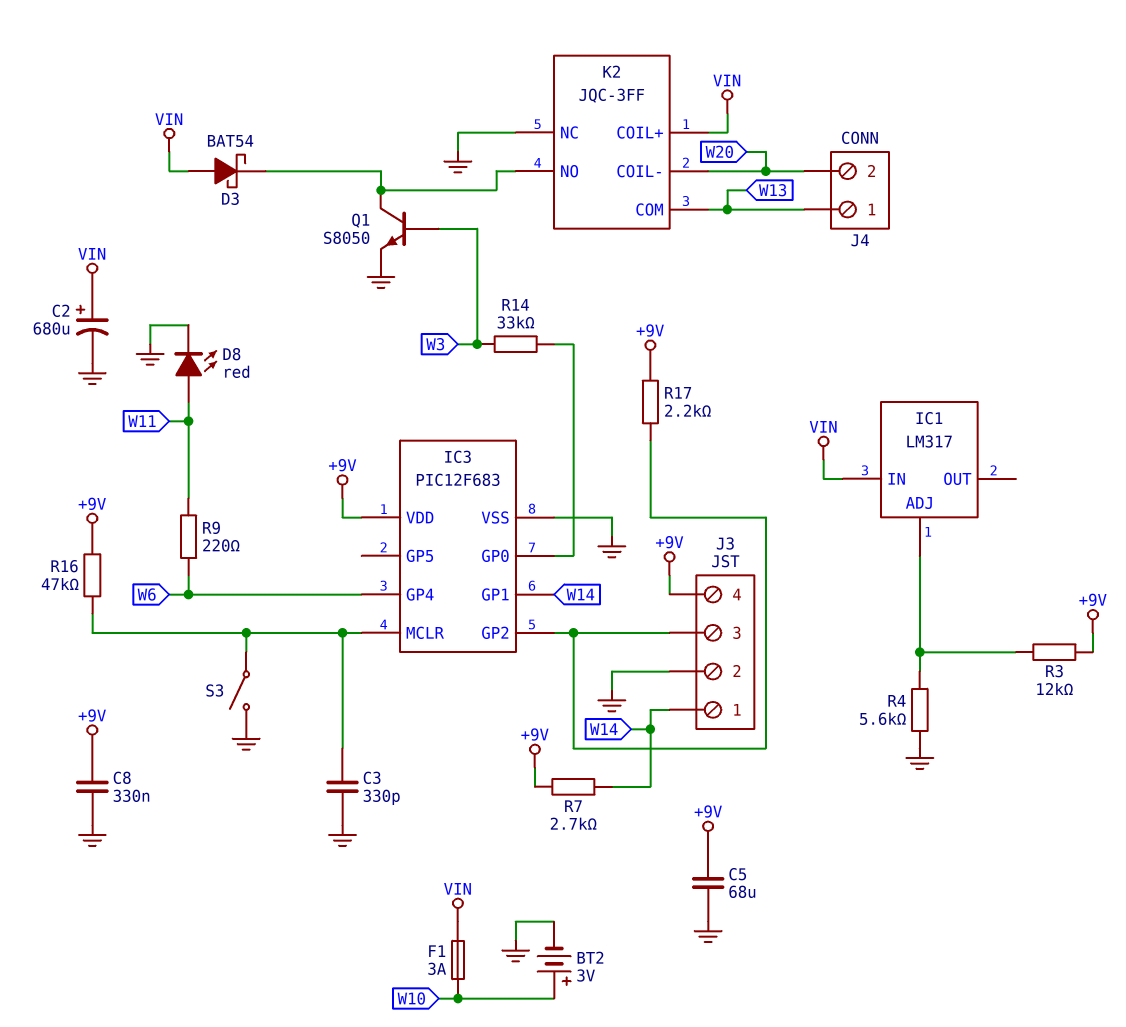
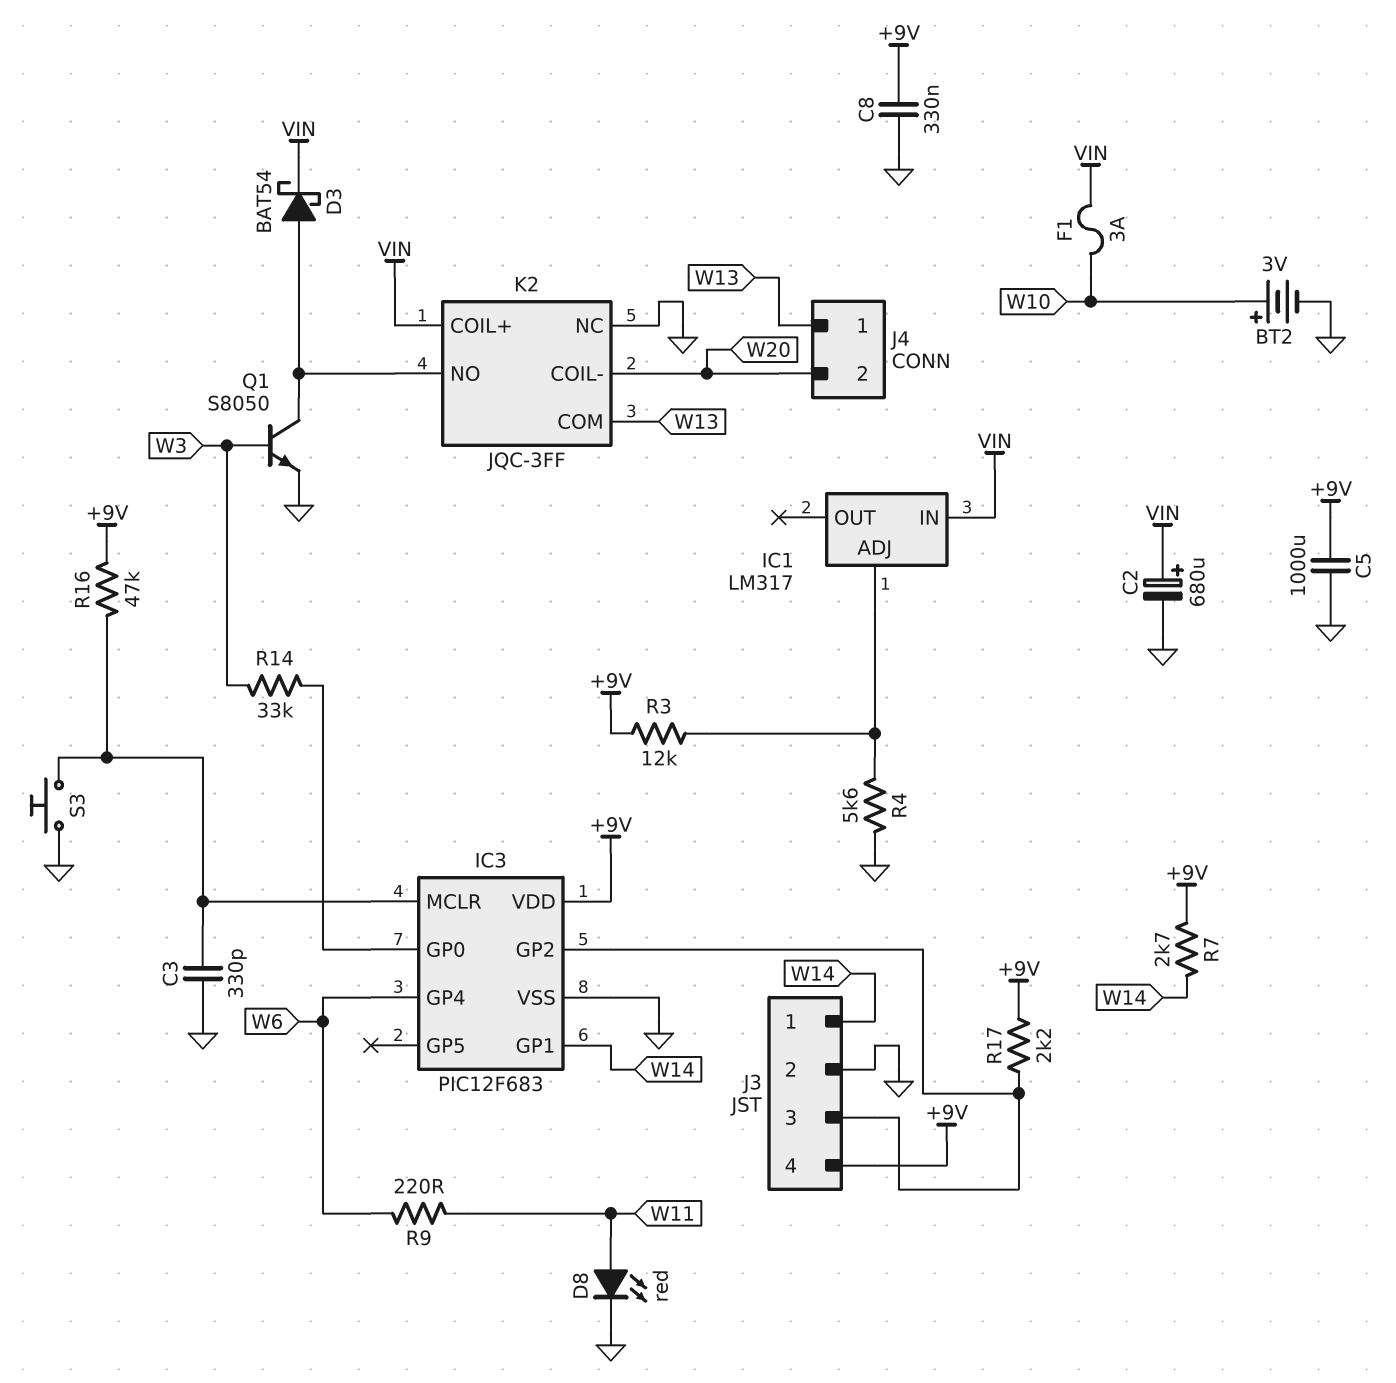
C5: 68uF (+9V, GND) -> 1000uF (+9V, GND)
D3: schottky BAT54 (A VIN, K K2/NO) -> schottky BAT54 (A K2/NO, K VIN)
S3: switch (GND, IC3/MCLR) -> button (GND, IC3/MCLR)

